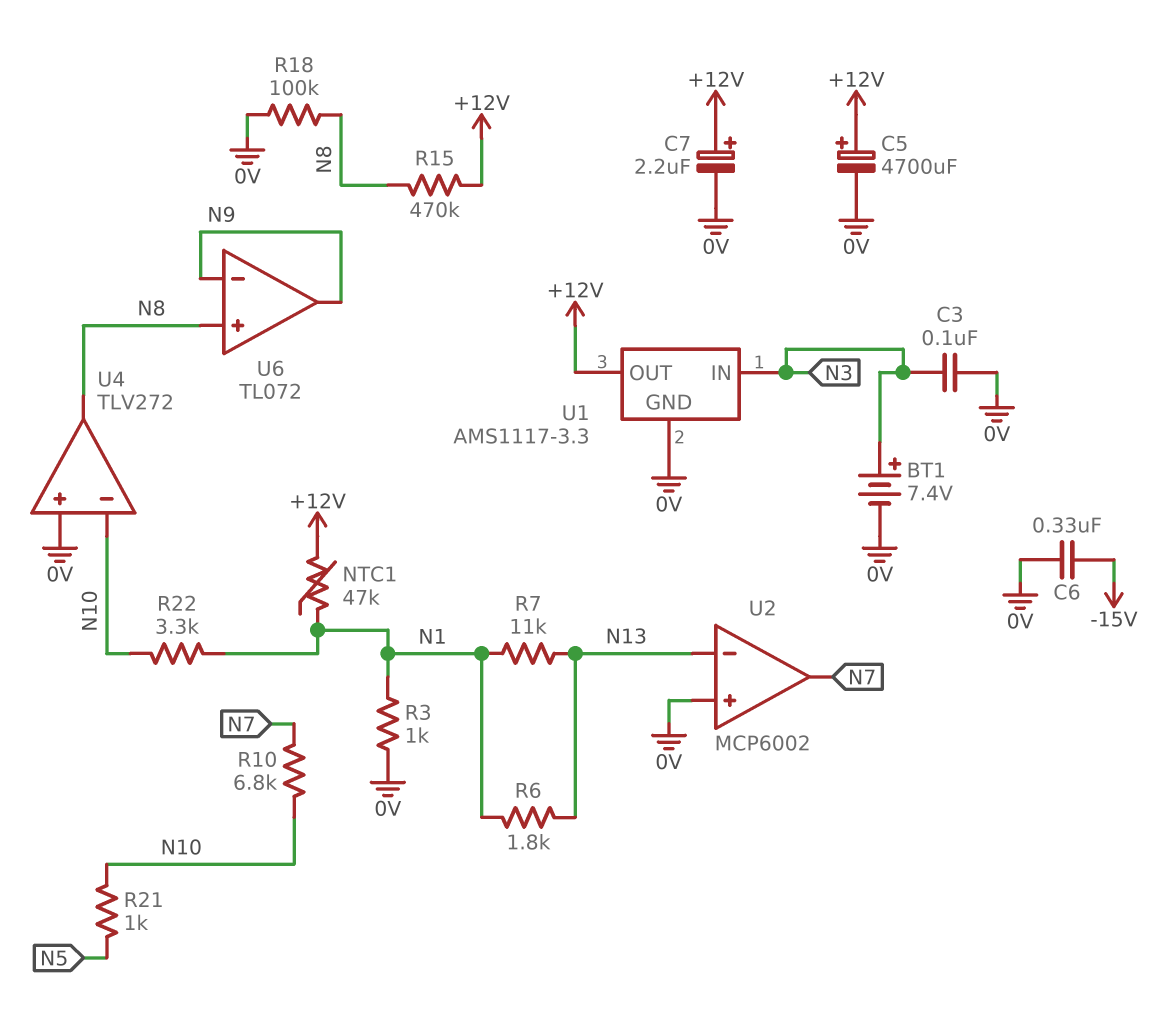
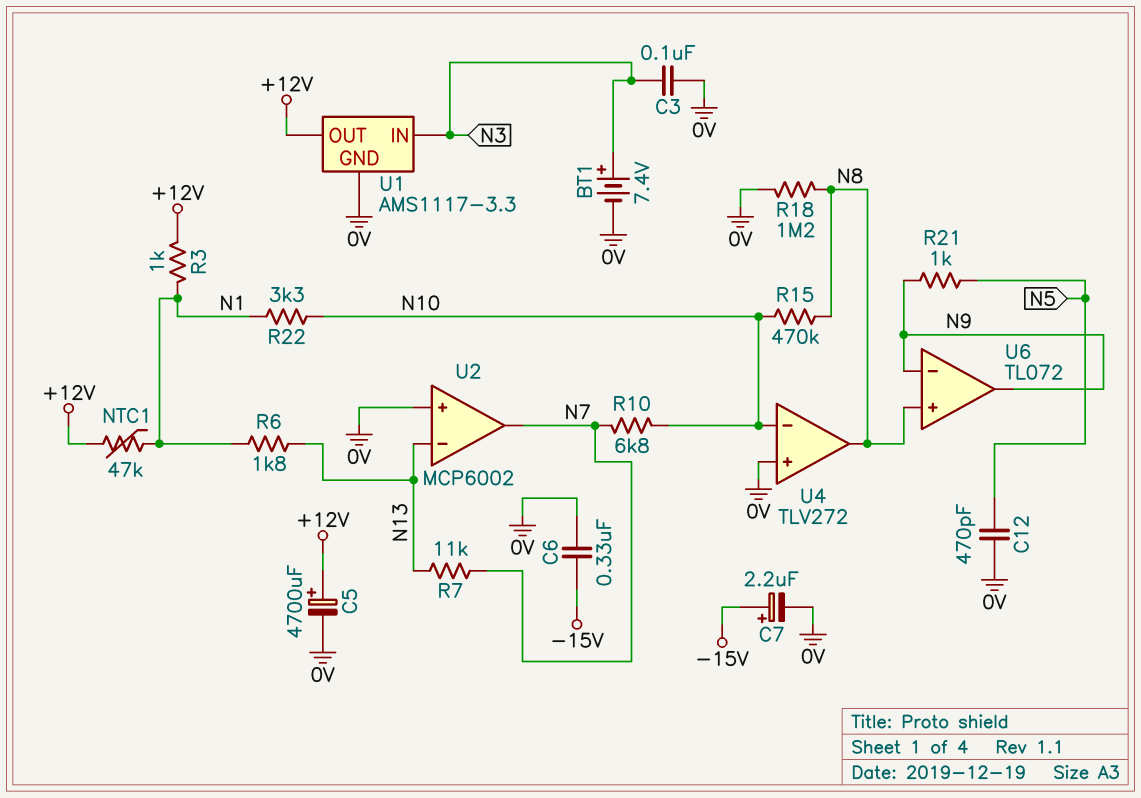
C7: 2.2uF (plus +12V, minus 0V) -> 2.2uF (plus -15V, minus 0V)
C12: none -> 470pF (0V, N5)
R3: 1k (0V, N1) -> 1k (+12V, N1)
R7: 11k (N1, N13) -> 11k (N7, N13)
R15: 470k (+12V, N8) -> 470k (N8, N10)
R18: 100k (0V, N8) -> 1.2M (0V, N8)
R21: 1k (N5, N10) -> 1k (N5, N9)

